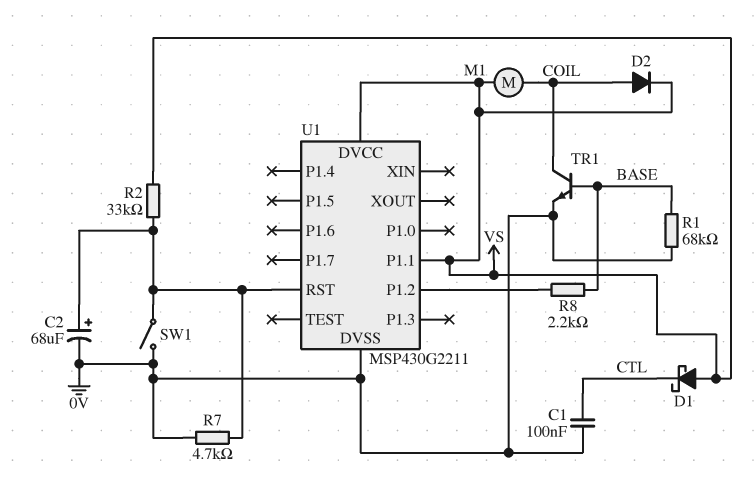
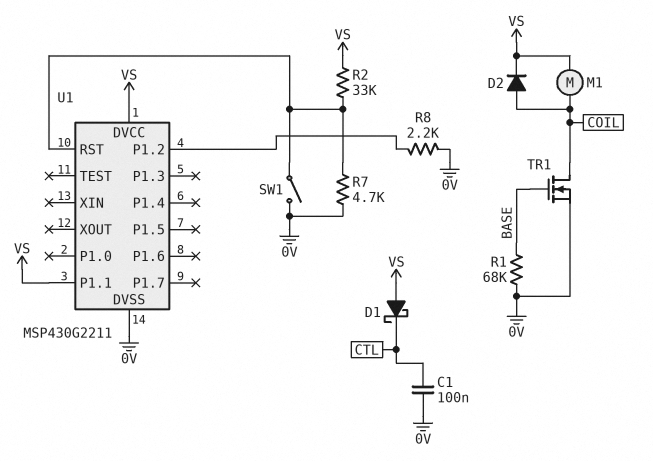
C2: 68uF (plus U1/RST, minus 0V) -> none
R8: 2.2k (BASE, U1/P1.2) -> 2.2k (0V, U1/P1.2)
TR1: NPN (B BASE, C COIL, E 0V) -> NMOS (G BASE, D COIL, S 0V)

